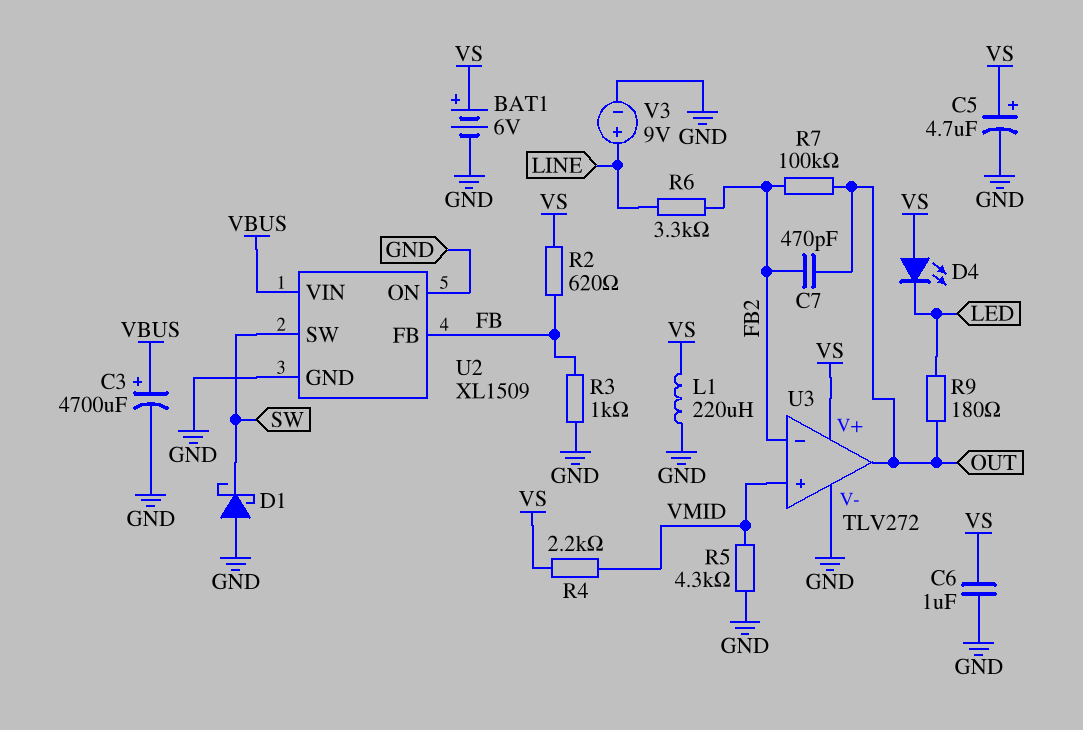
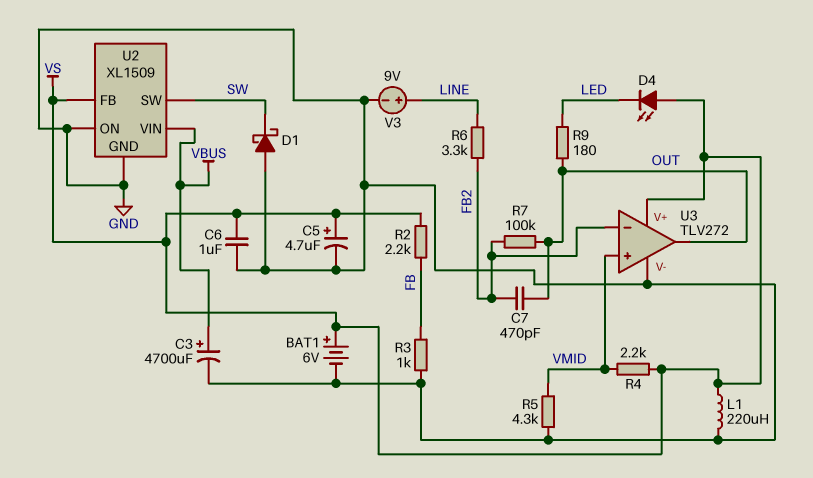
R2: 620 (FB, VS) -> 2.2k (FB, VS)
U2 pin FB: FB -> VS

